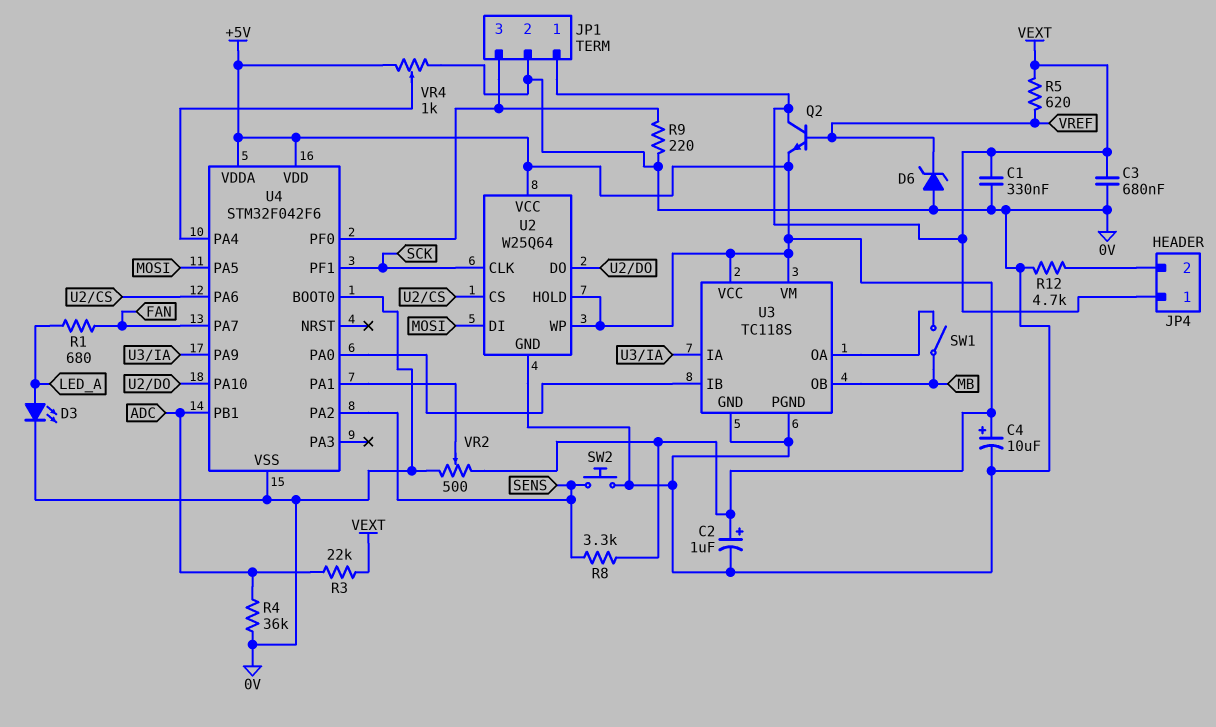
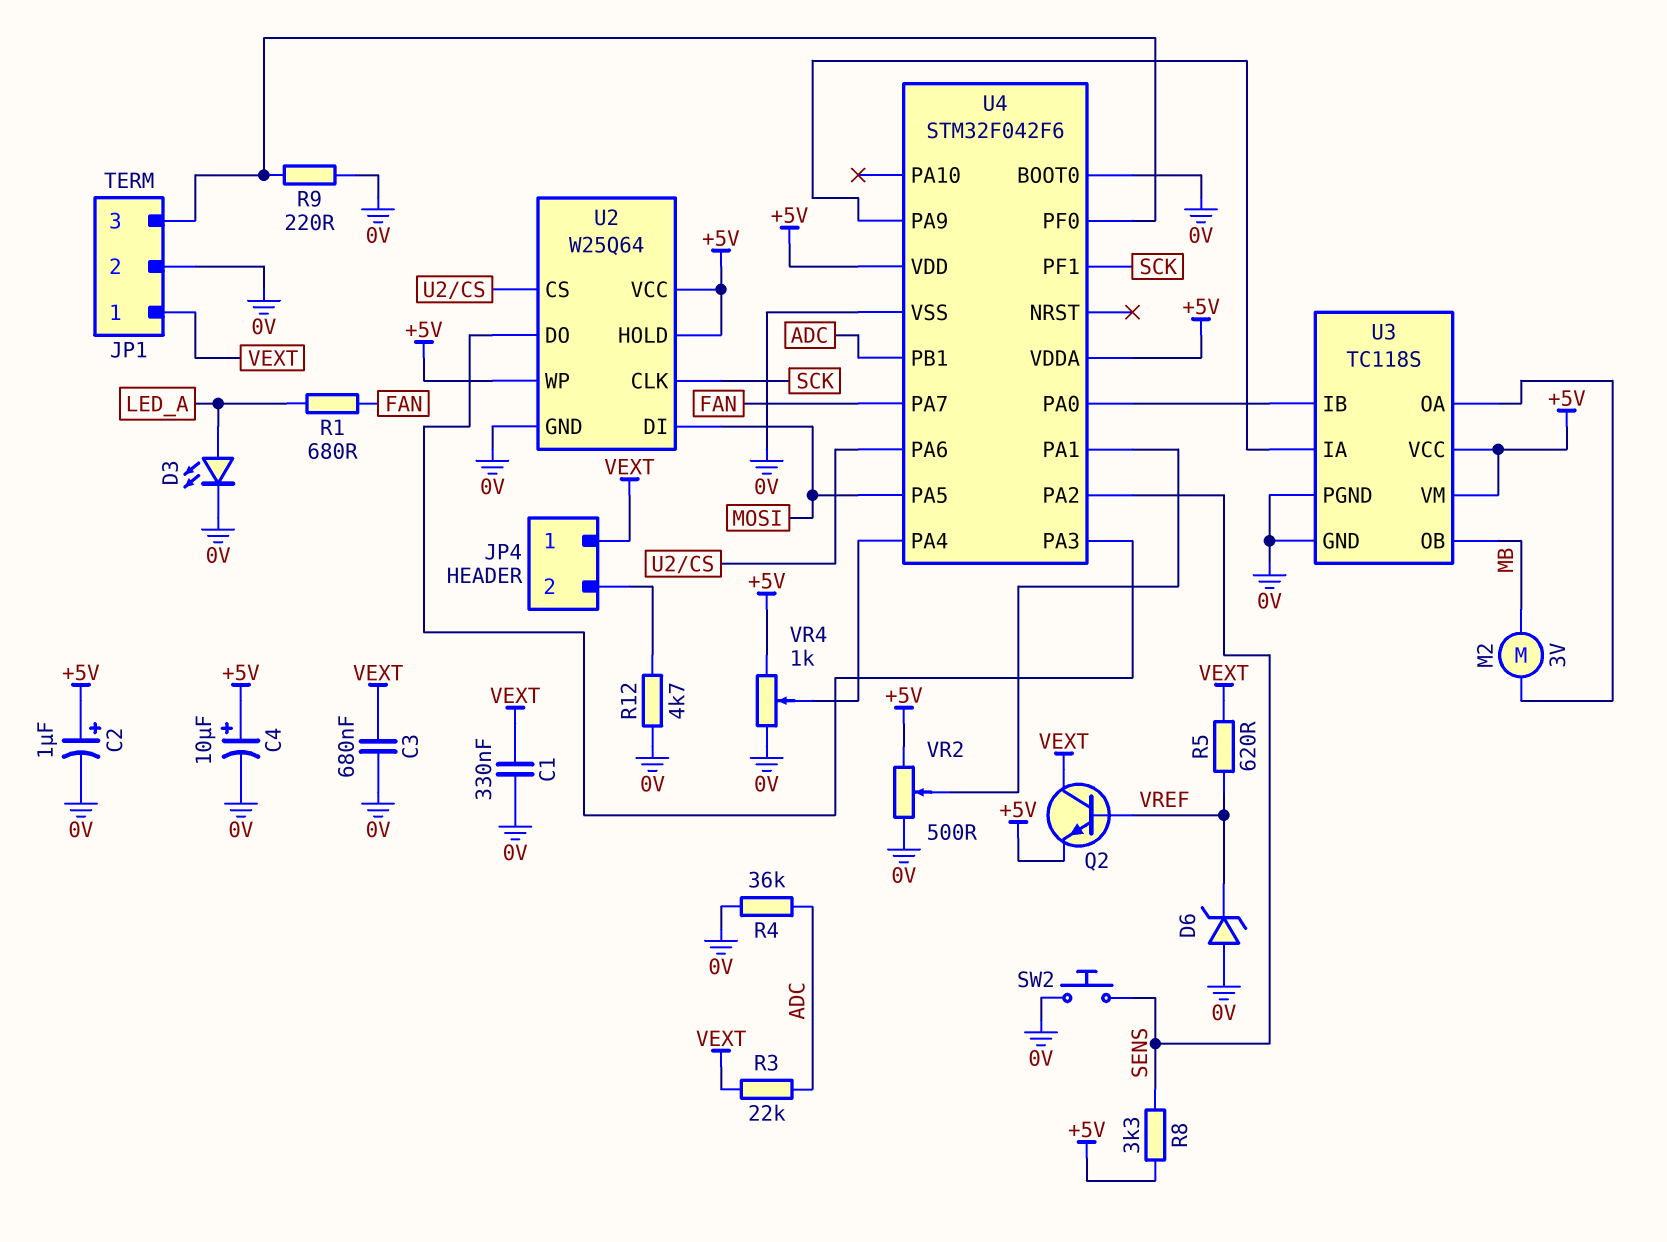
M2: none -> motor 3V (MB, U3/OA)
SW1: switch (MB, U3/OA) -> none
U4 pin PA3: none -> U2/DO
U4 pin PA10: U2/DO -> none

